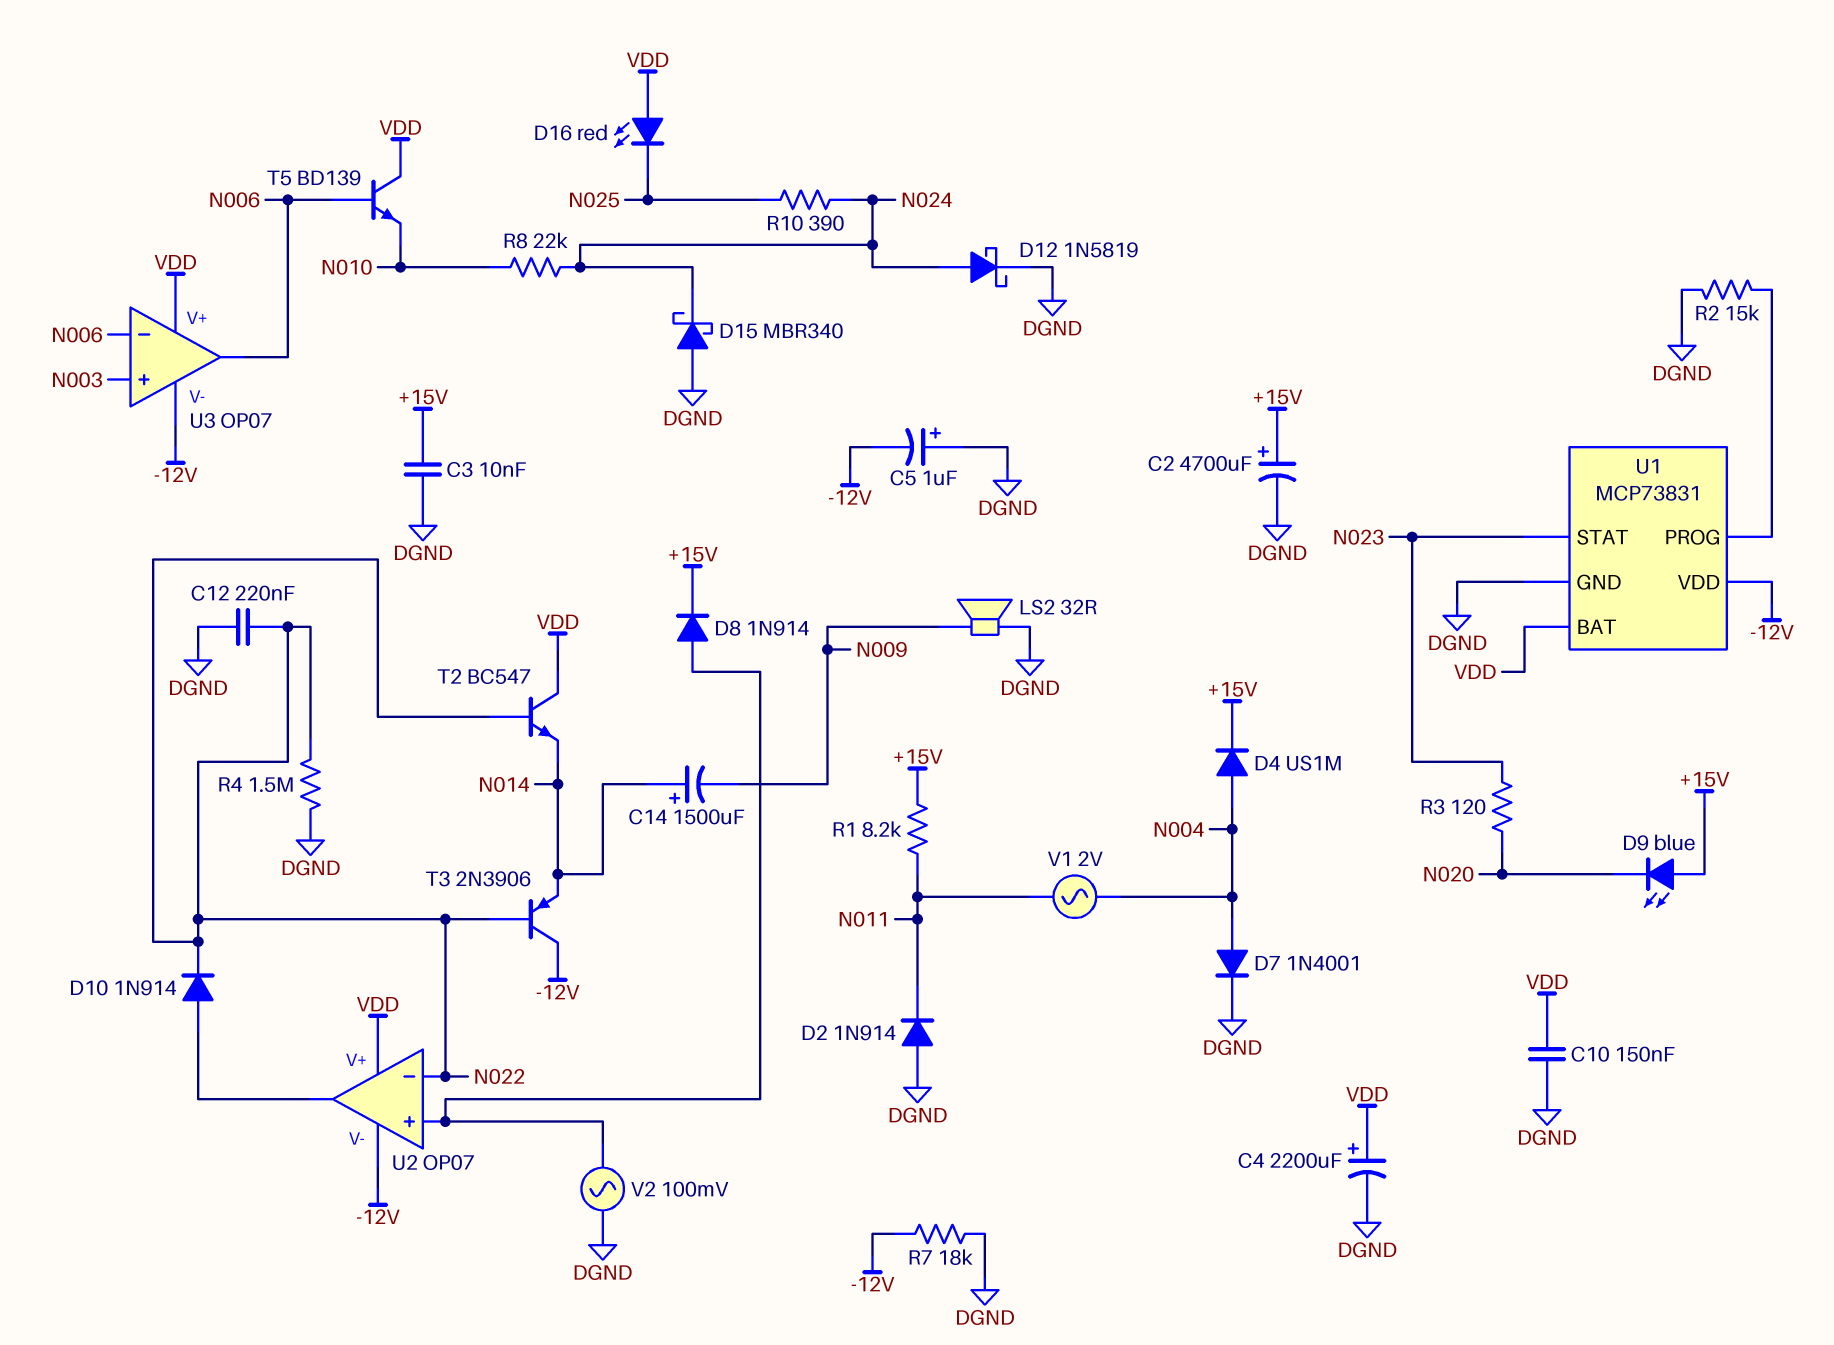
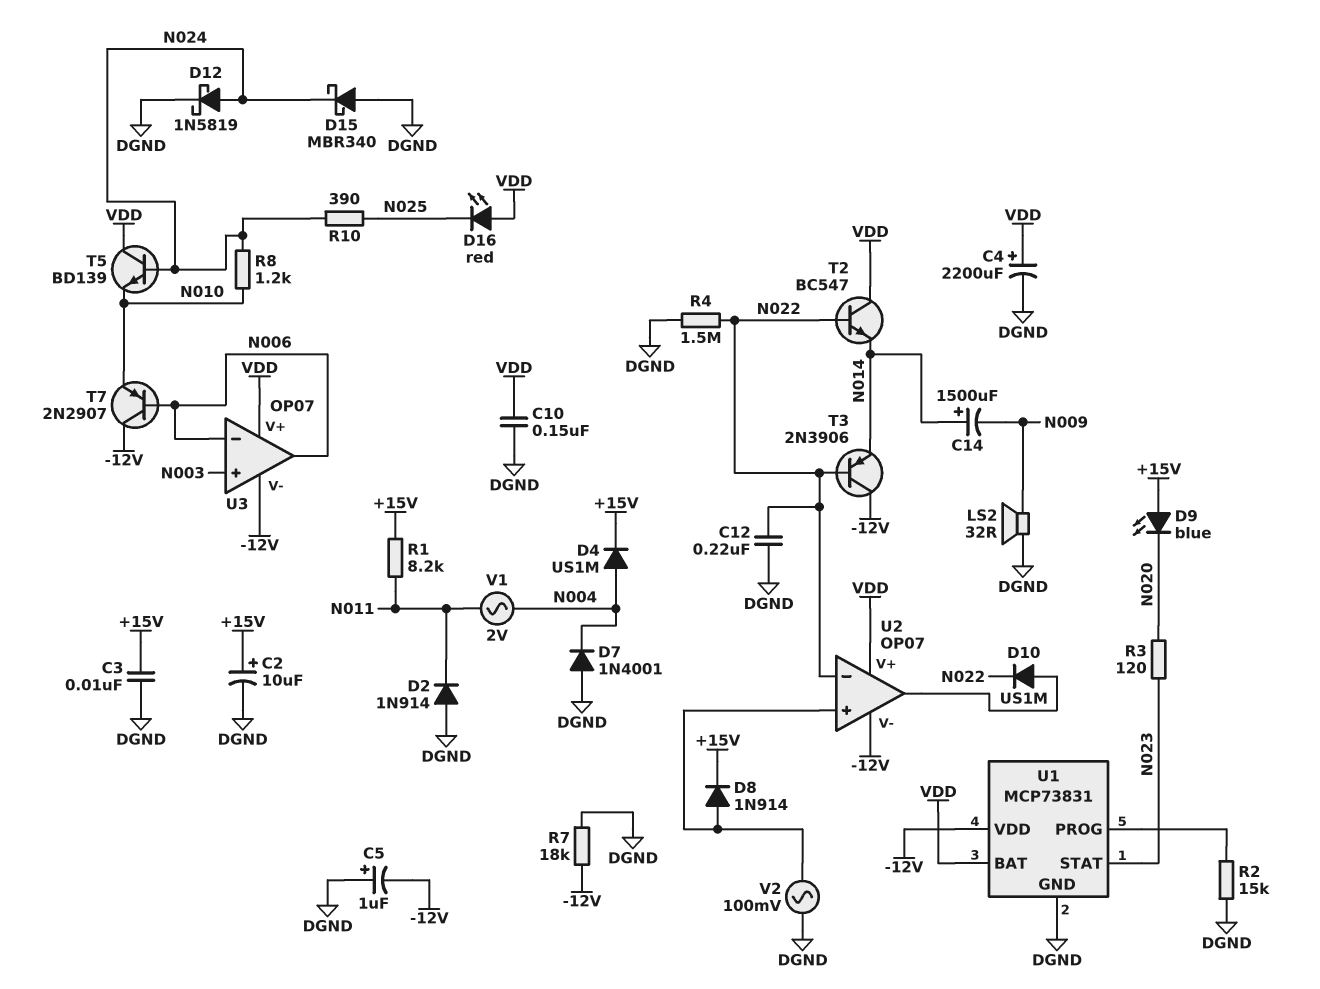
C2: 4700uF (plus +15V, minus DGND) -> 10uF (plus +15V, minus DGND)
D7: diode 1N4001 (A N004, K DGND) -> diode 1N4001 (A DGND, K N004)
D10: diode 1N914 (A U2/out, K N022) -> diode US1M (A U2/out, K N022)
R8: 22k (N010, N024) -> 1.2k (N010, N024)
T5: NPN BD139 (B N006, C VDD, E N010) -> NPN BD139 (B N024, C VDD, E N010)
T7: none -> PNP 2N2907 (B N006, C -12V, E N010)

